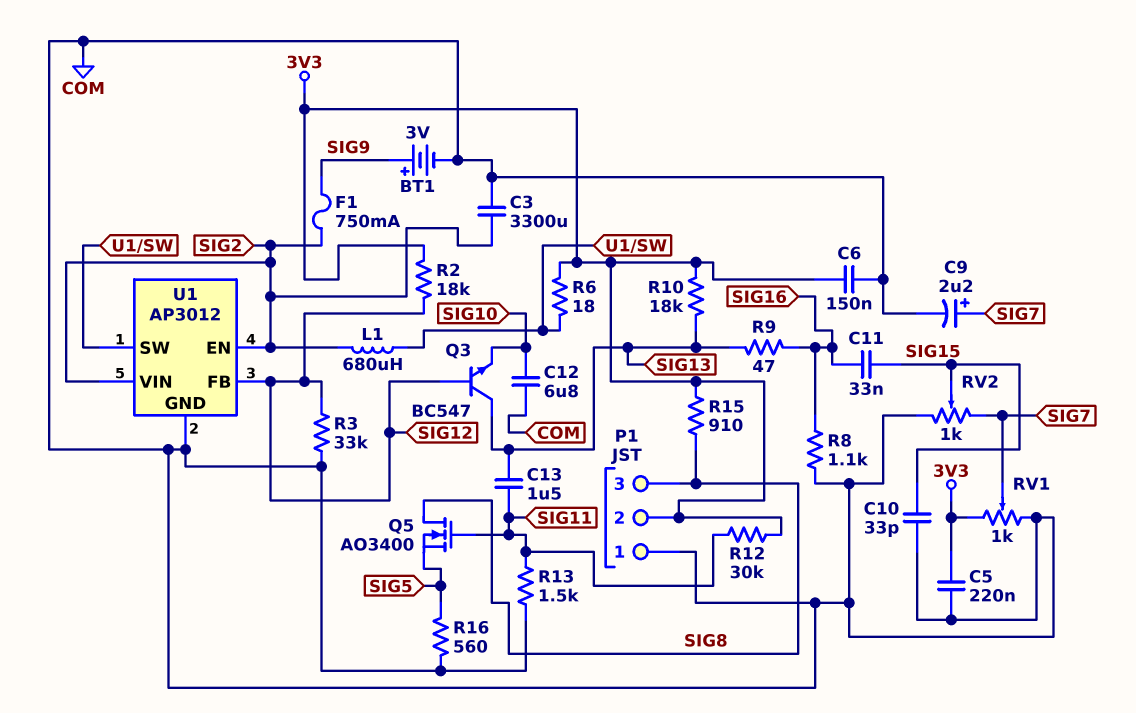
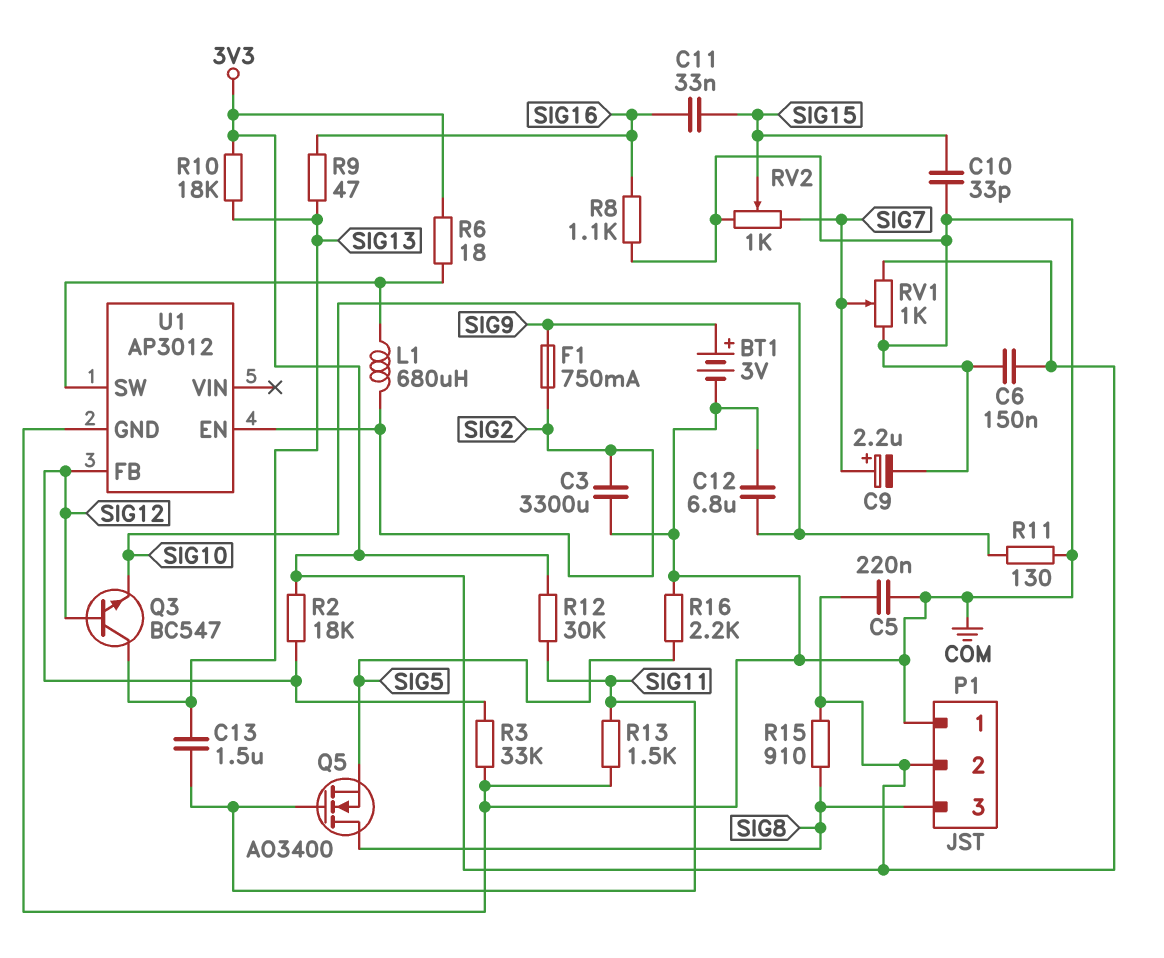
R11: none -> 130 (COM, SIG10)
R16: 560 (COM, SIG5) -> 2.2k (COM, SIG5)
U1 pin VIN: SIG2 -> none

